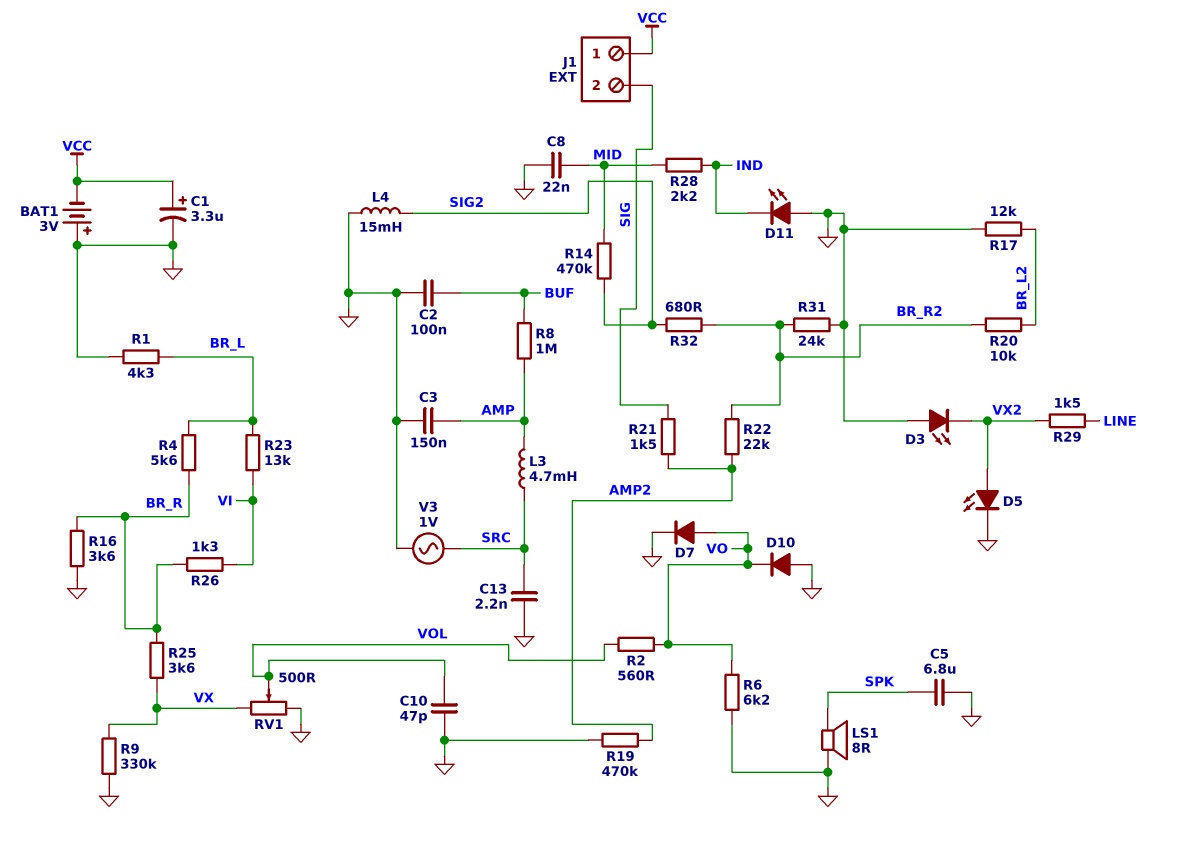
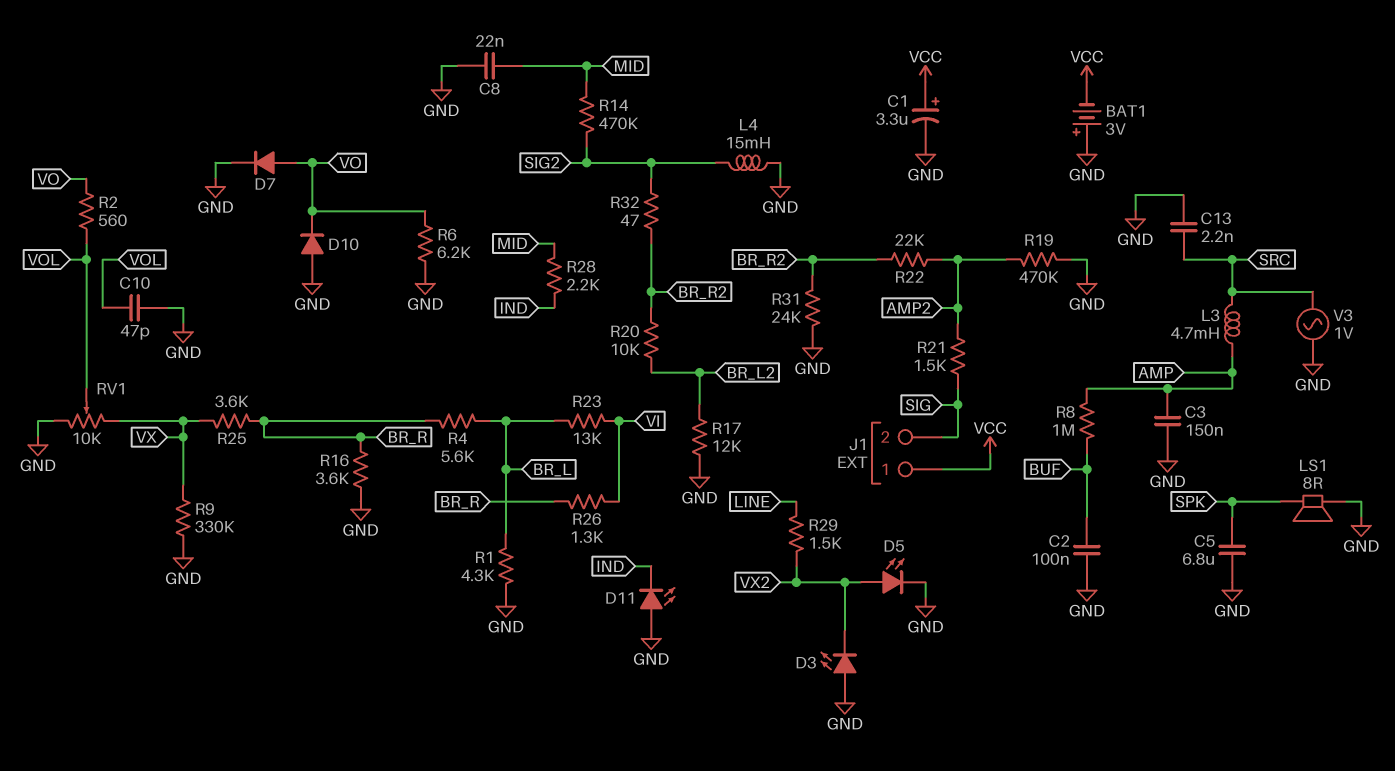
R32: 680 (BR_R2, SIG2) -> 47 (BR_R2, SIG2)
RV1: 500 (GND, VX, wiper VOL) -> 10k (GND, VX, wiper VOL)

